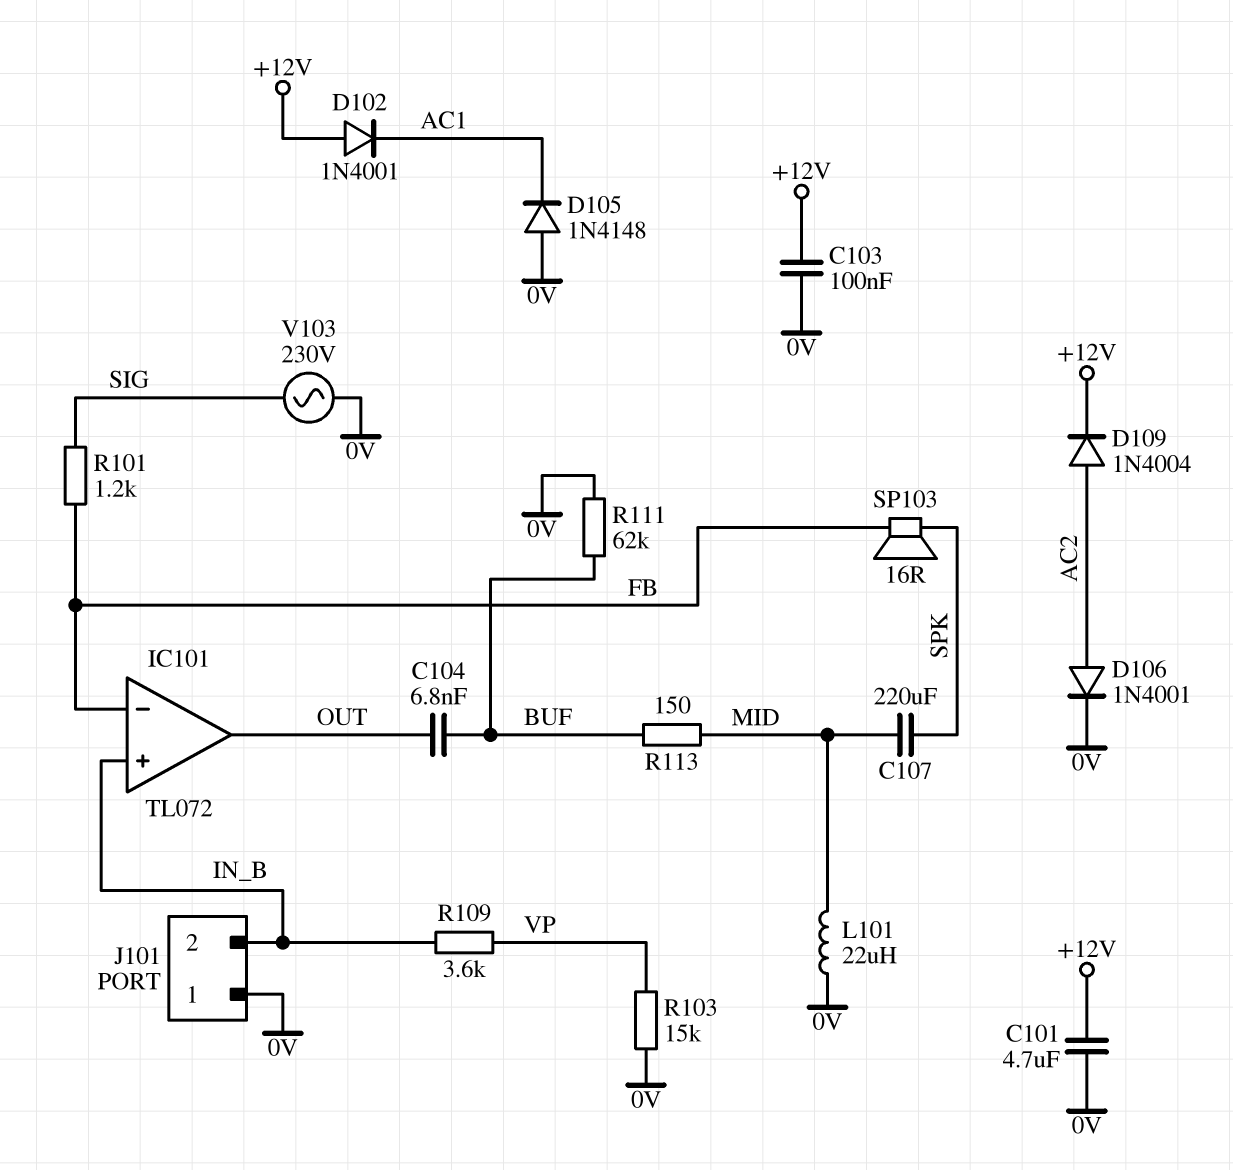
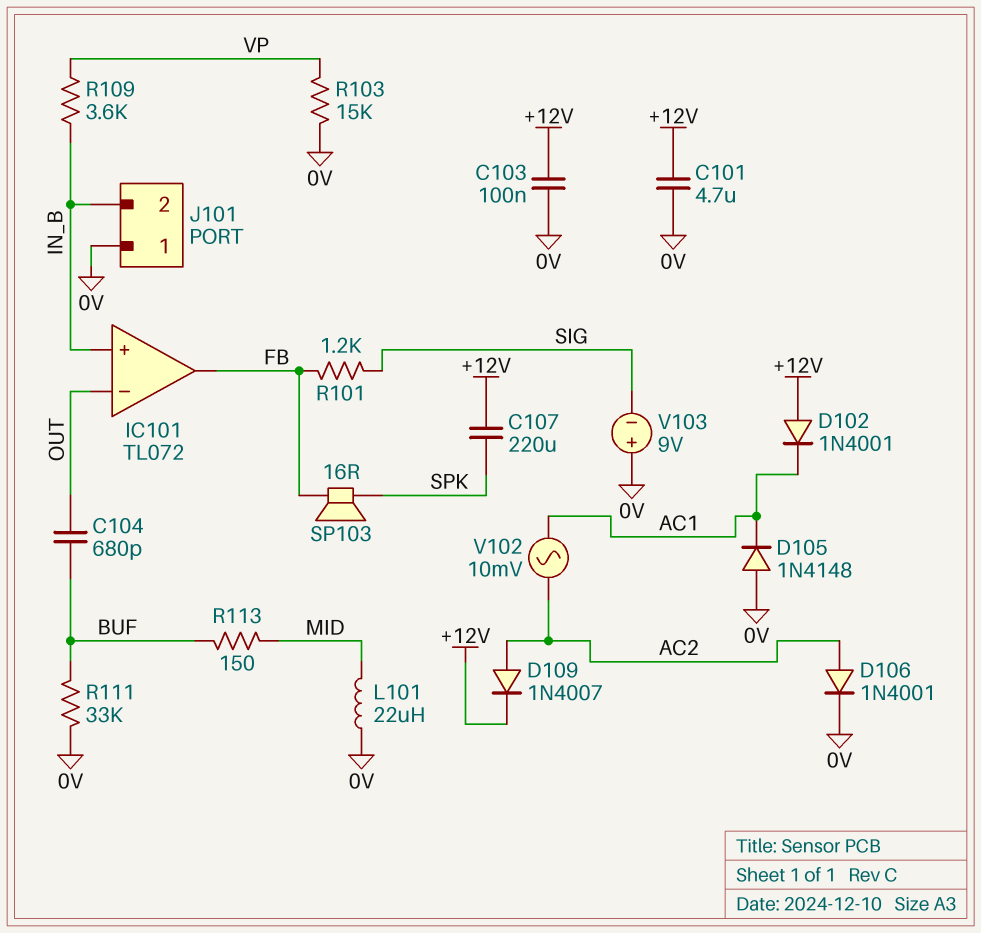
C104: 6.8nF (BUF, OUT) -> 680pF (BUF, OUT)
C107: 220uF (MID, SPK) -> 220uF (+12V, SPK)
D109: diode 1N4004 (A AC2, K +12V) -> diode 1N4007 (A AC2, K +12V)
IC101 pin in-: FB -> OUT
IC101 pin out: OUT -> FB
R111: 62k (0V, BUF) -> 33k (0V, BUF)
V102: none -> AC 10mV (AC1, AC2)
V103: AC 230V (0V, SIG) -> 9V (plus 0V, minus SIG)

